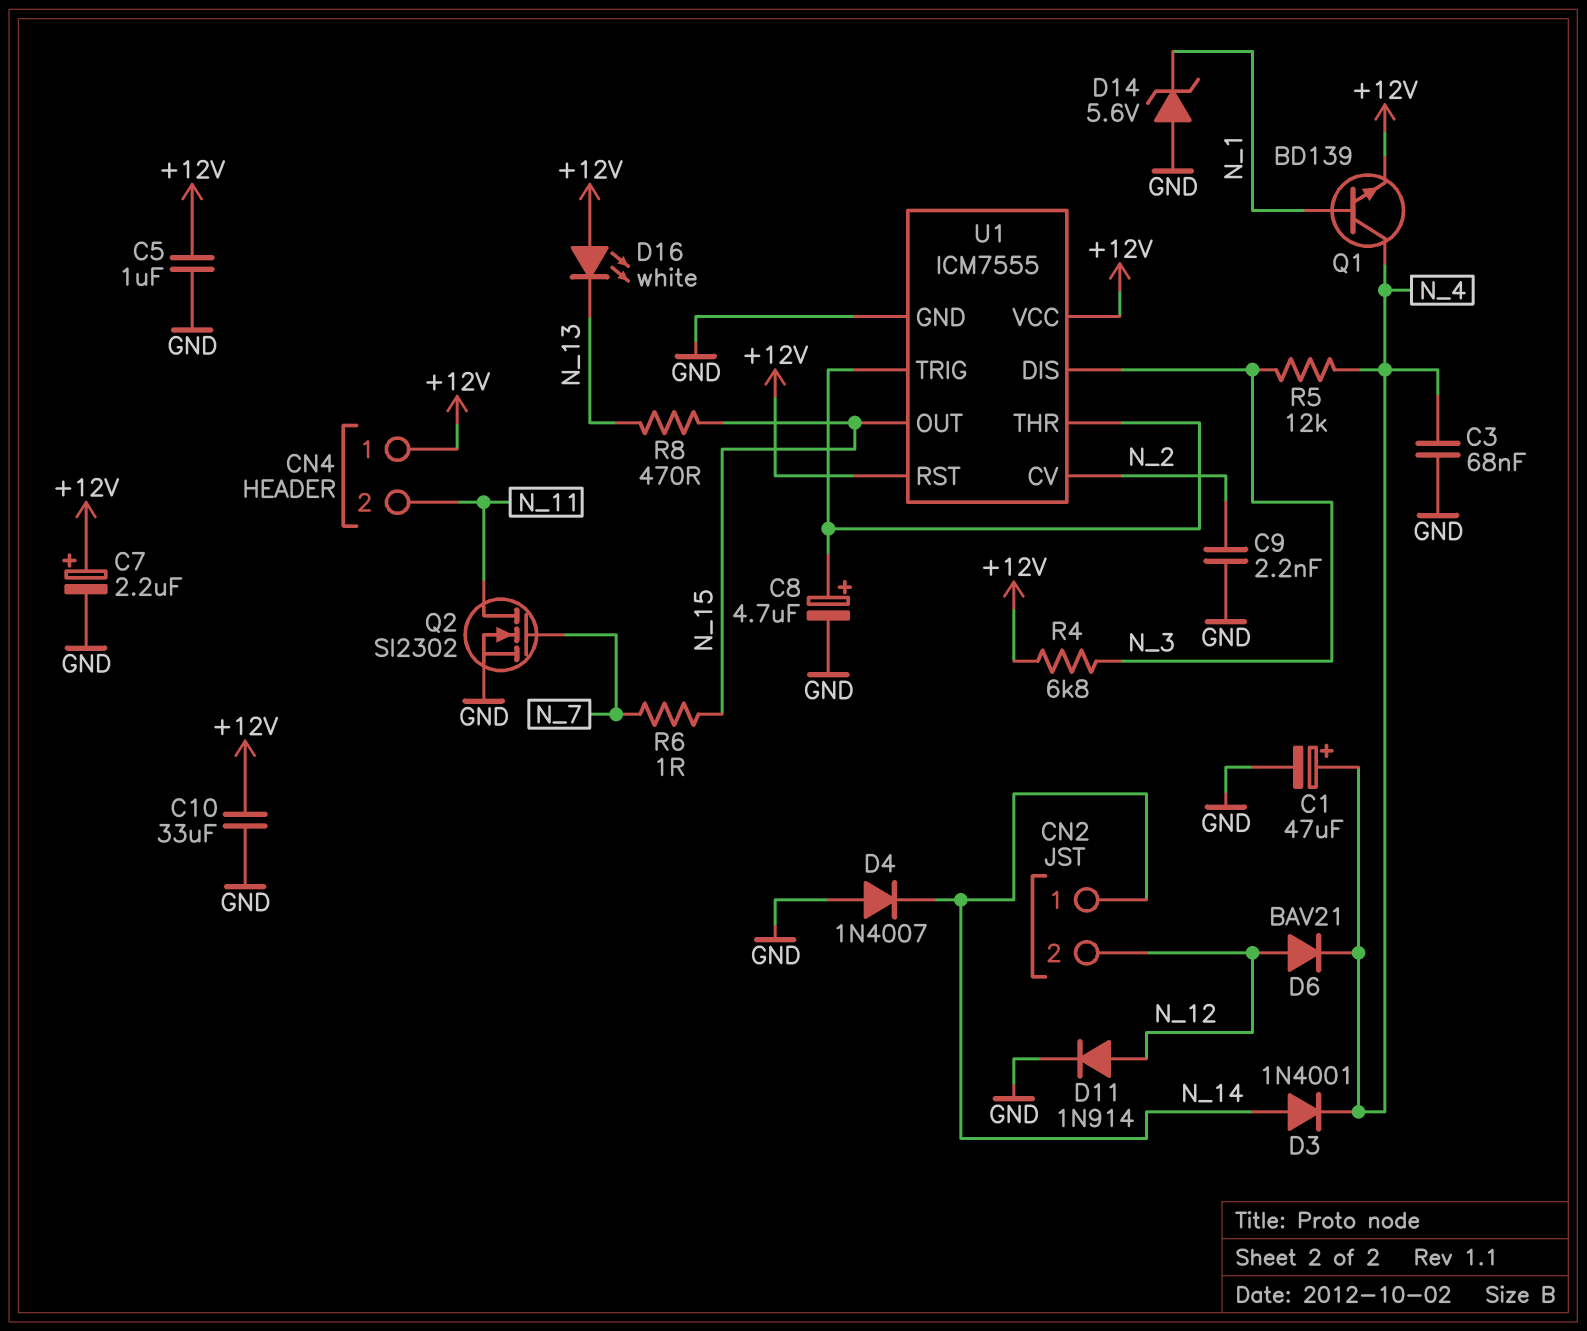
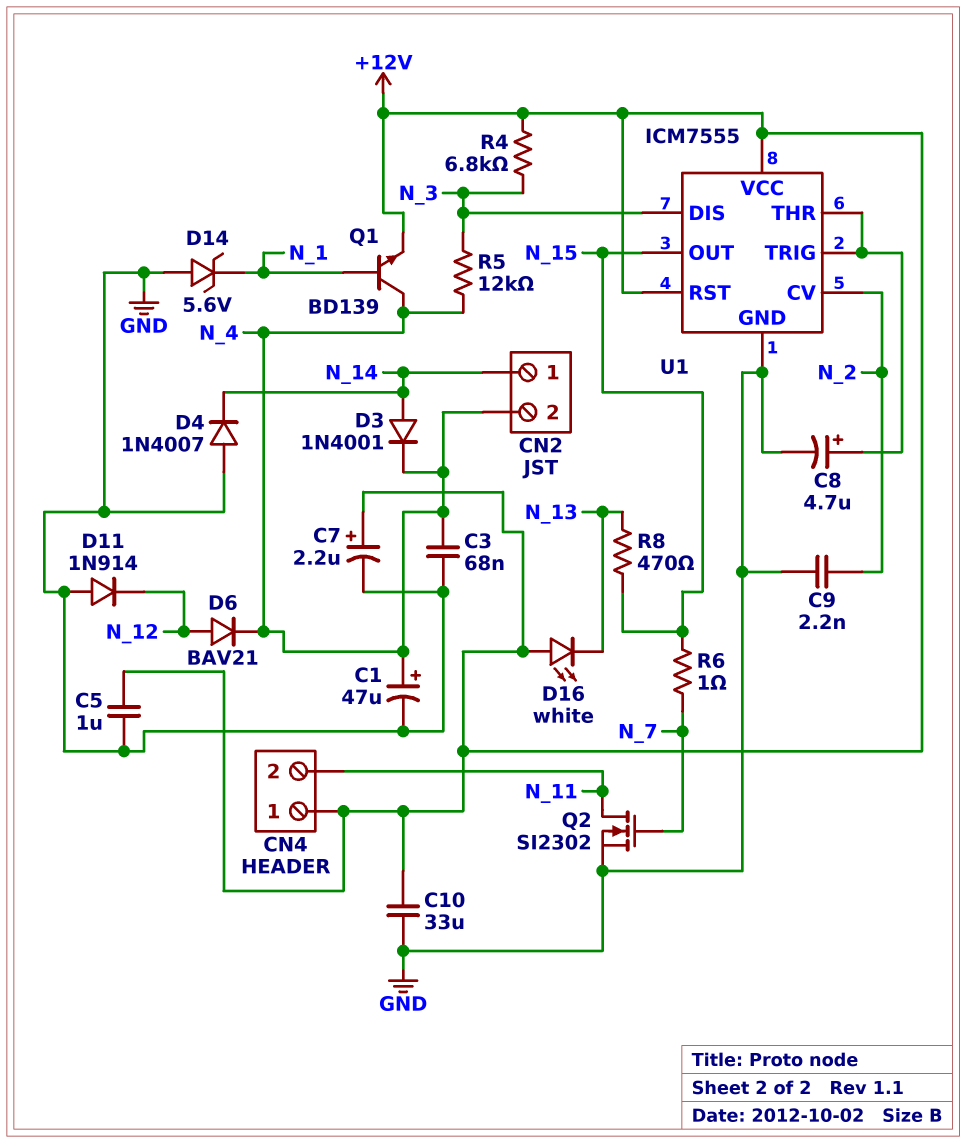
CN2 pin 2: N_12 -> N_4
D11: diode 1N914 (A N_12, K GND) -> diode 1N914 (A GND, K N_12)

